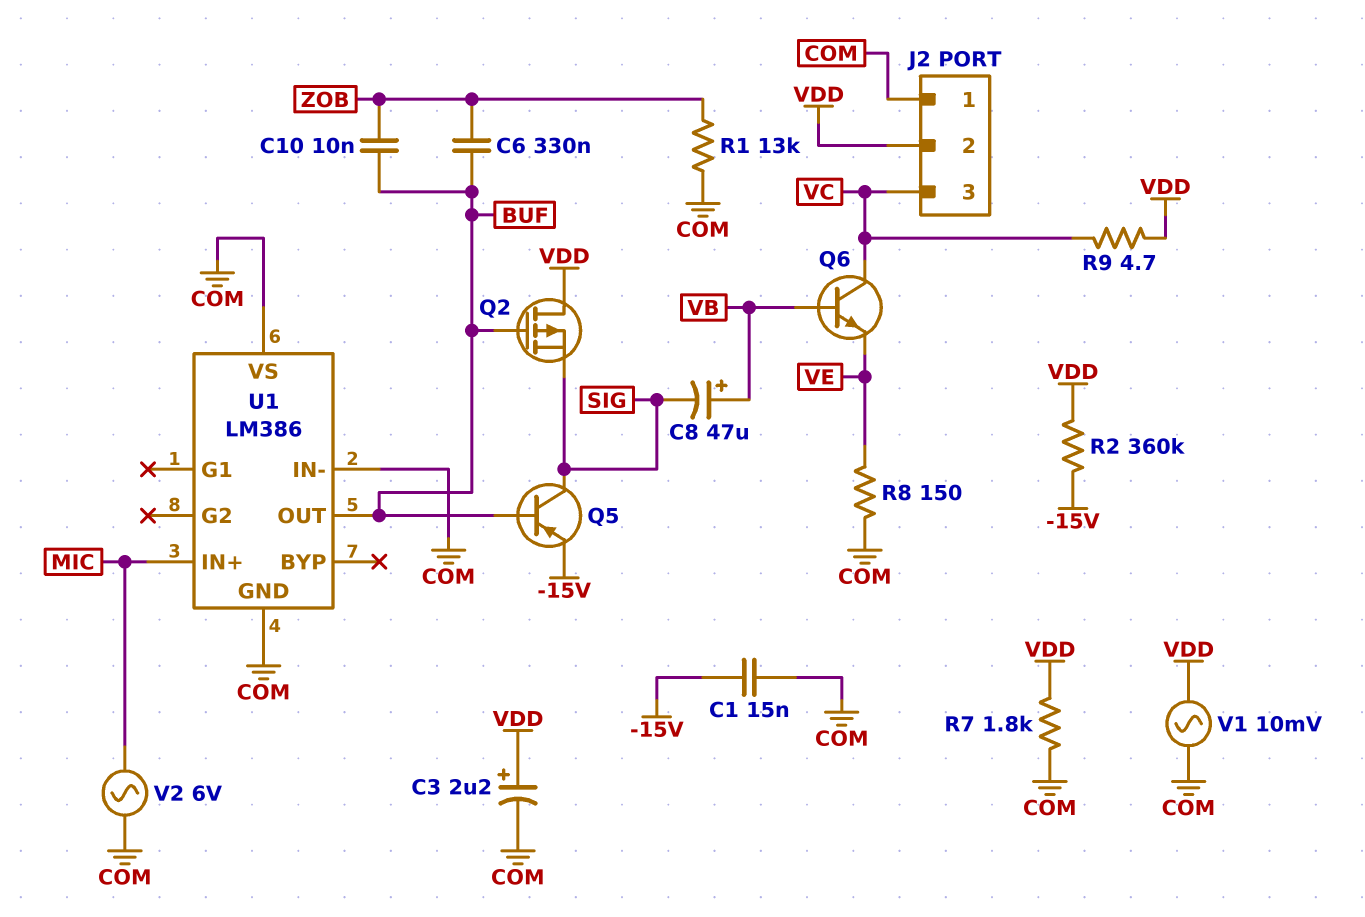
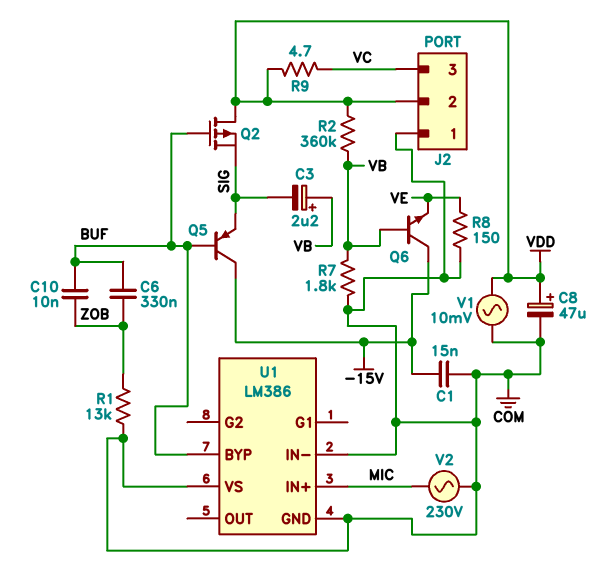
C3: 2.2uF (plus VDD, minus COM) -> 2.2uF (plus VB, minus SIG)
C8: 47uF (plus VB, minus SIG) -> 47uF (plus VDD, minus COM)
Q5: PNP (B BUF, C SIG, E -15V) -> PNP (B BUF, C -15V, E SIG)
Q6: NPN (B VB, C VC, E VE) -> NPN (B VB, C -15V, E VE)
R2: 360k (-15V, VDD) -> 360k (VB, VDD)
R7: 1.8k (COM, VDD) -> 1.8k (COM, VB)
U1 pin BYP: none -> BUF
U1 pin OUT: BUF -> none
V2: AC 6V (COM, MIC) -> AC 230V (COM, MIC)

